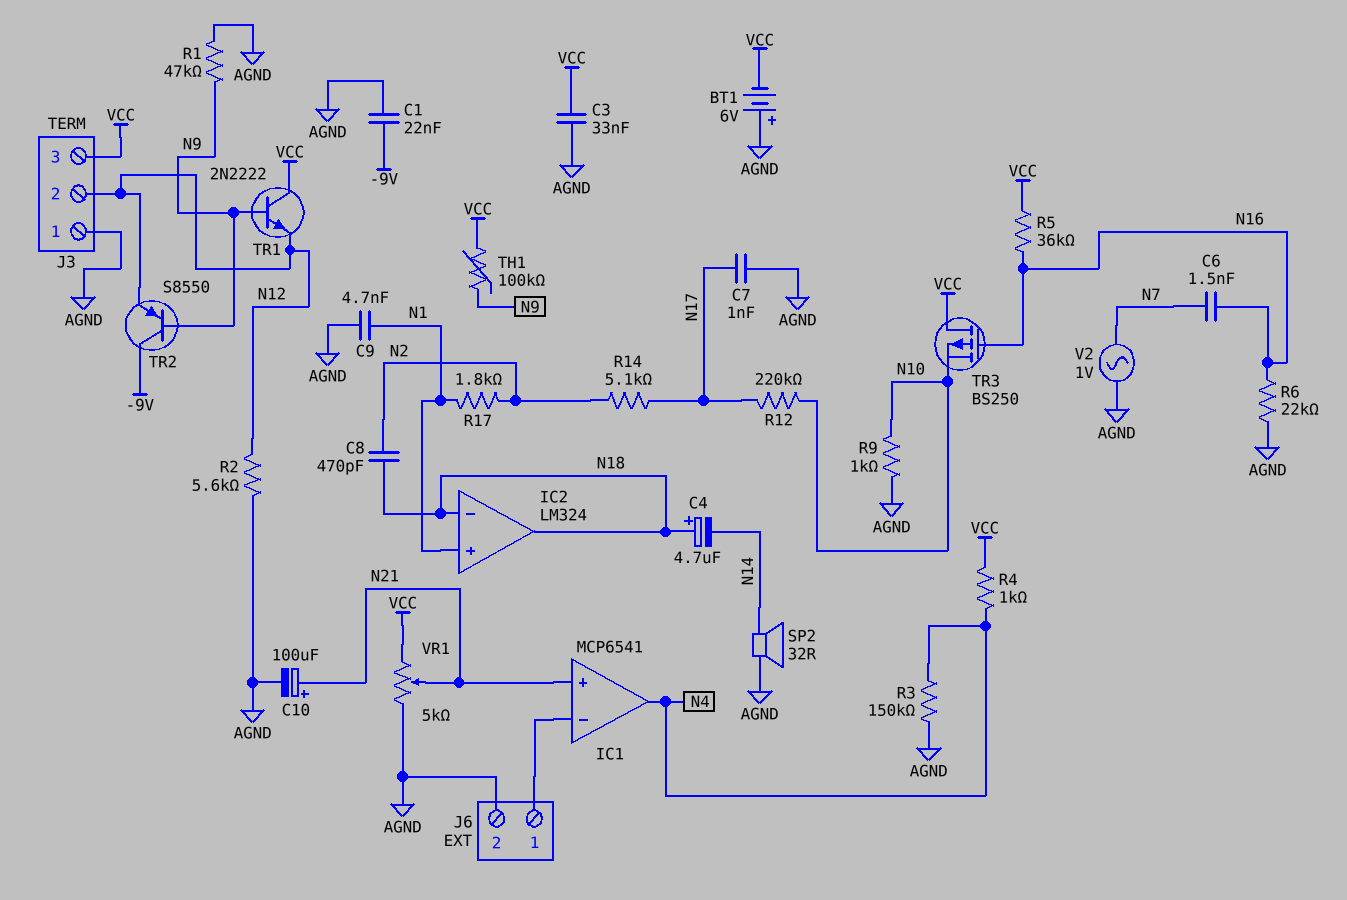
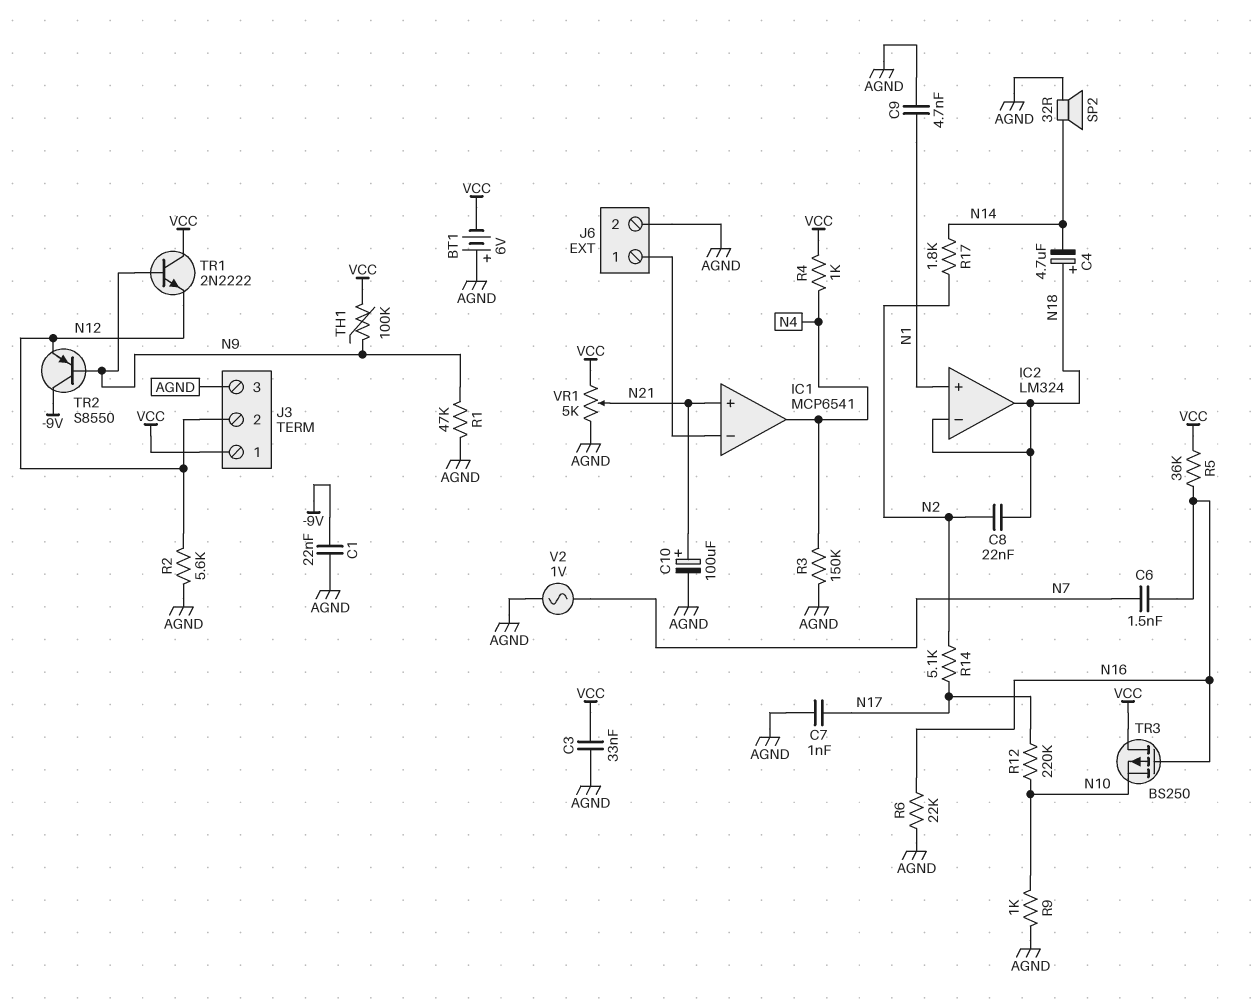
C8: 470pF (N2, N18) -> 22nF (N2, N18)
J3 pin 1: AGND -> VCC
J3 pin 3: VCC -> AGND
R17: 1.8k (N1, N2) -> 1.8k (N2, N14)

